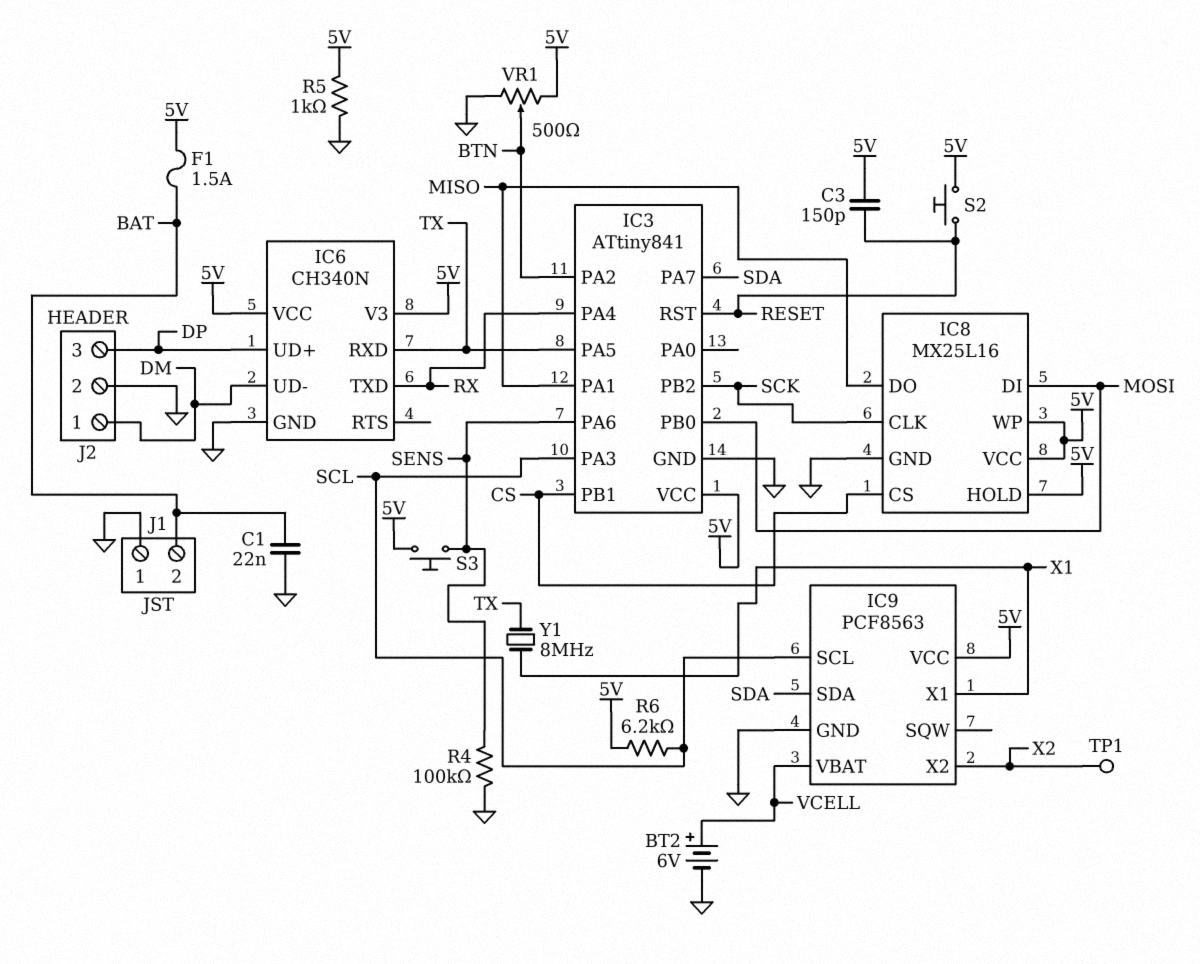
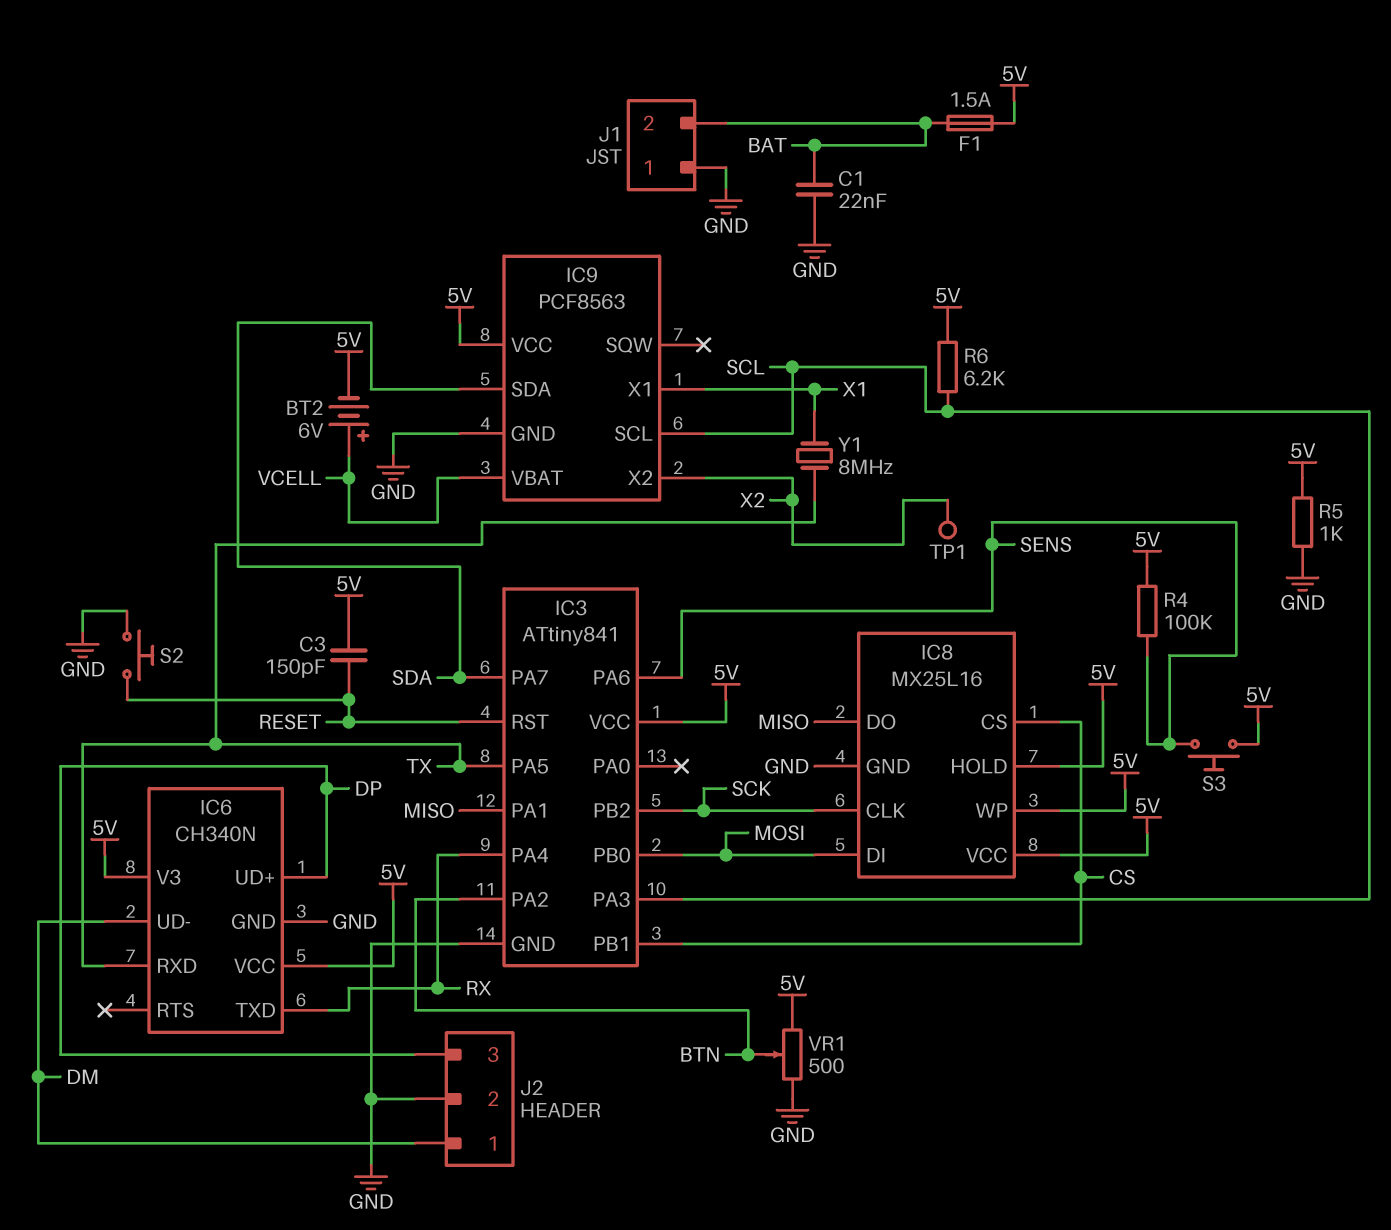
BT2: 6V (plus VCELL, minus GND) -> 6V (plus VCELL, minus 5V)
R4: 100k (GND, SENS) -> 100k (5V, SENS)
S2: button (5V, RESET) -> button (GND, RESET)

